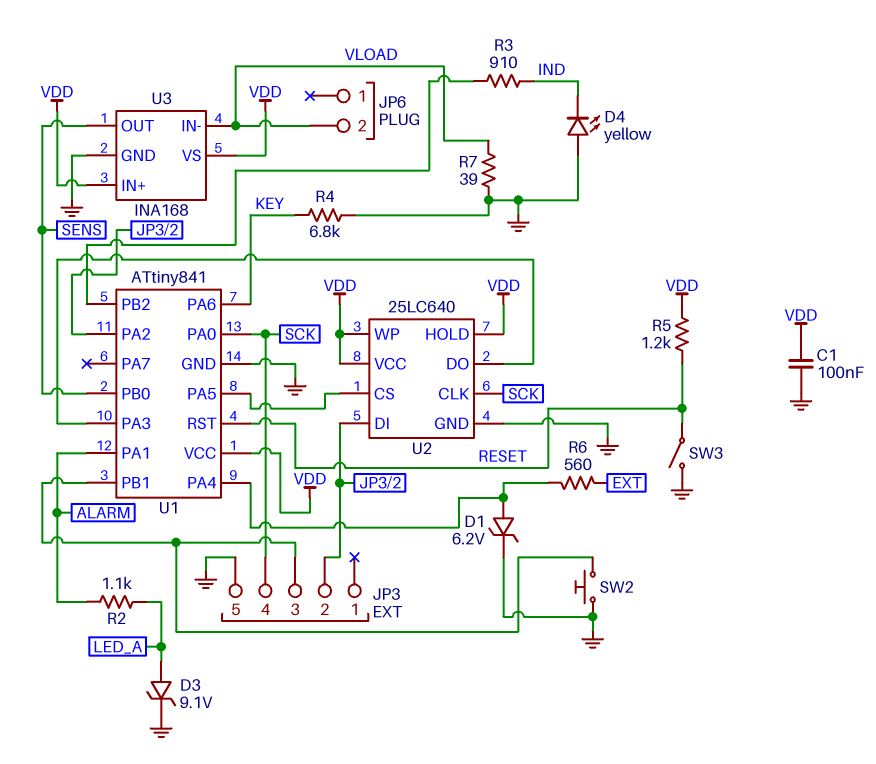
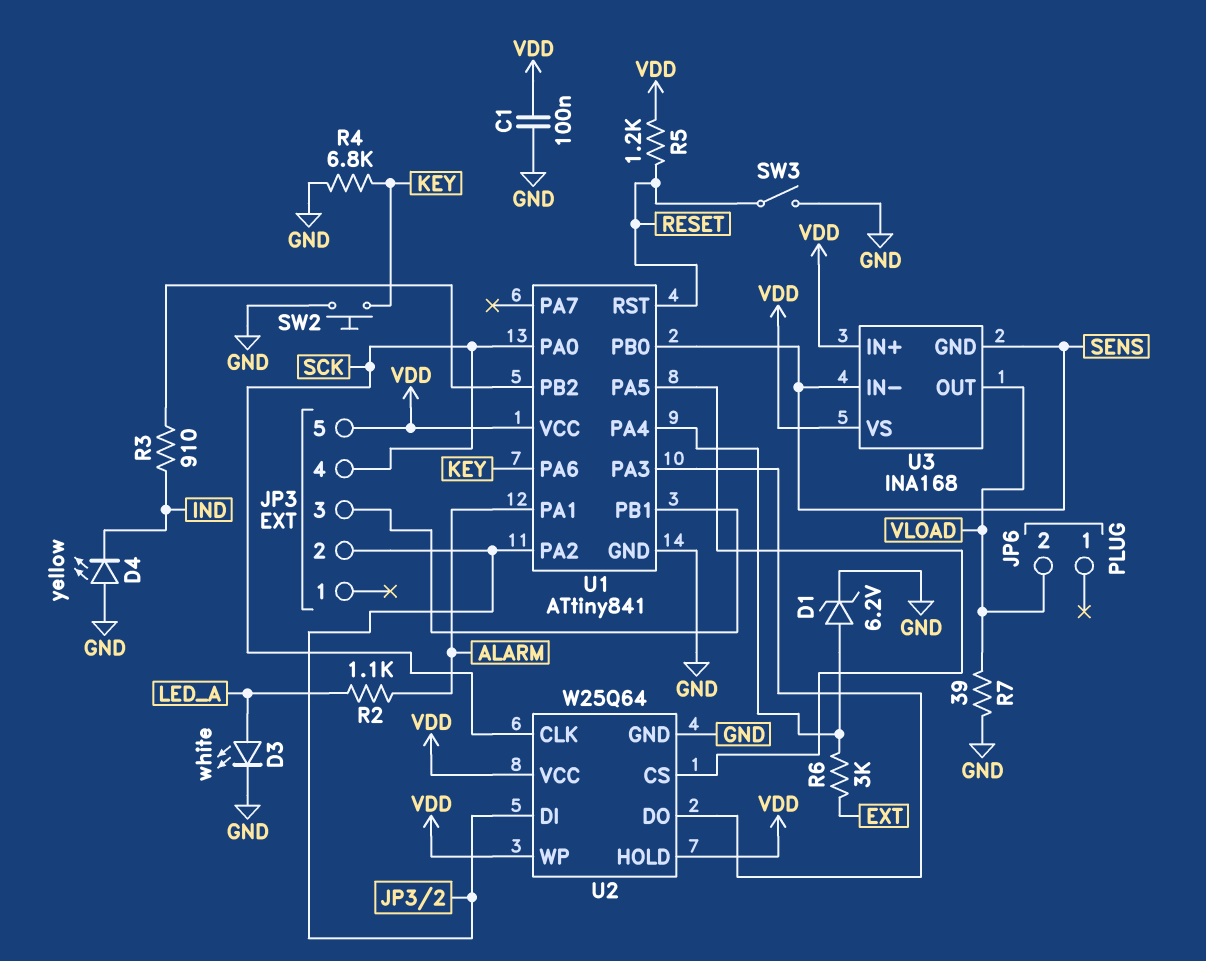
D3: zener 9.1V (A LED_A, K GND) -> LED white (A LED_A, K GND)
JP3 pin 5: GND -> VDD
R6: 560 (EXT, U1/PA4) -> 3k (EXT, U1/PA4)
SW2: button (GND, JP3/3) -> button (GND, KEY)
U2: 25LC640 -> W25Q64
U3 pin GND: GND -> SENS
U3 pin IN-: VLOAD -> SENS
U3 pin OUT: SENS -> VLOAD

